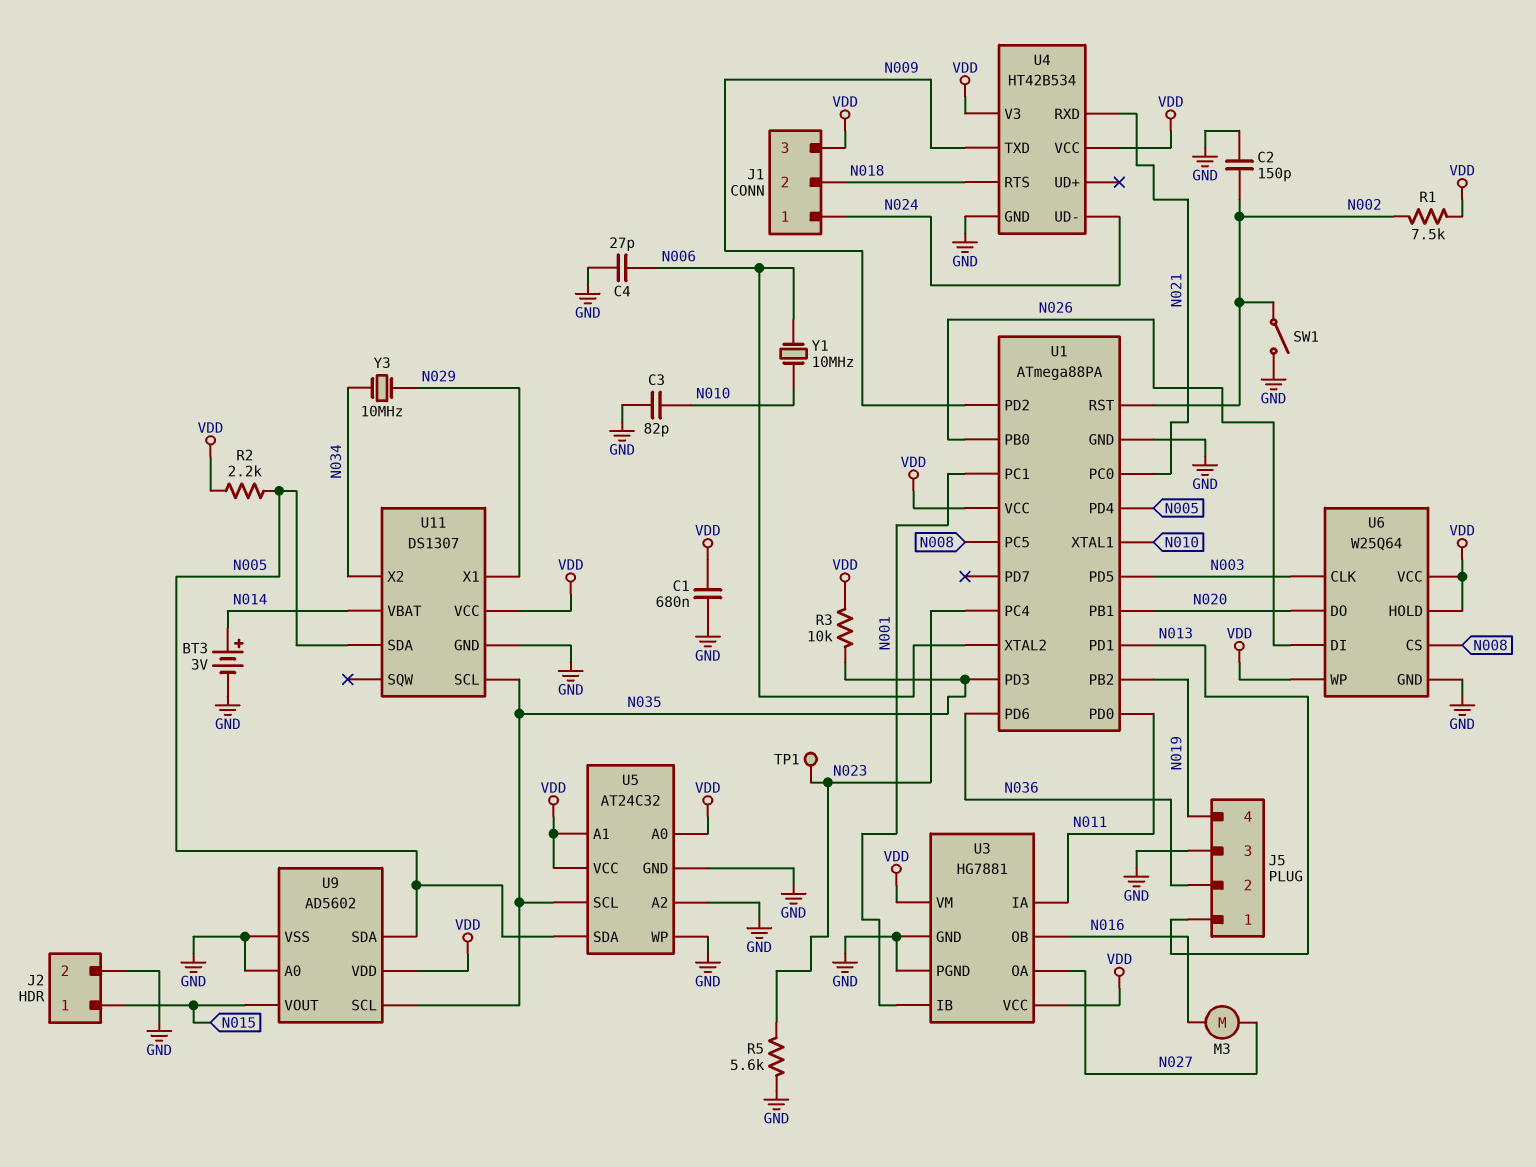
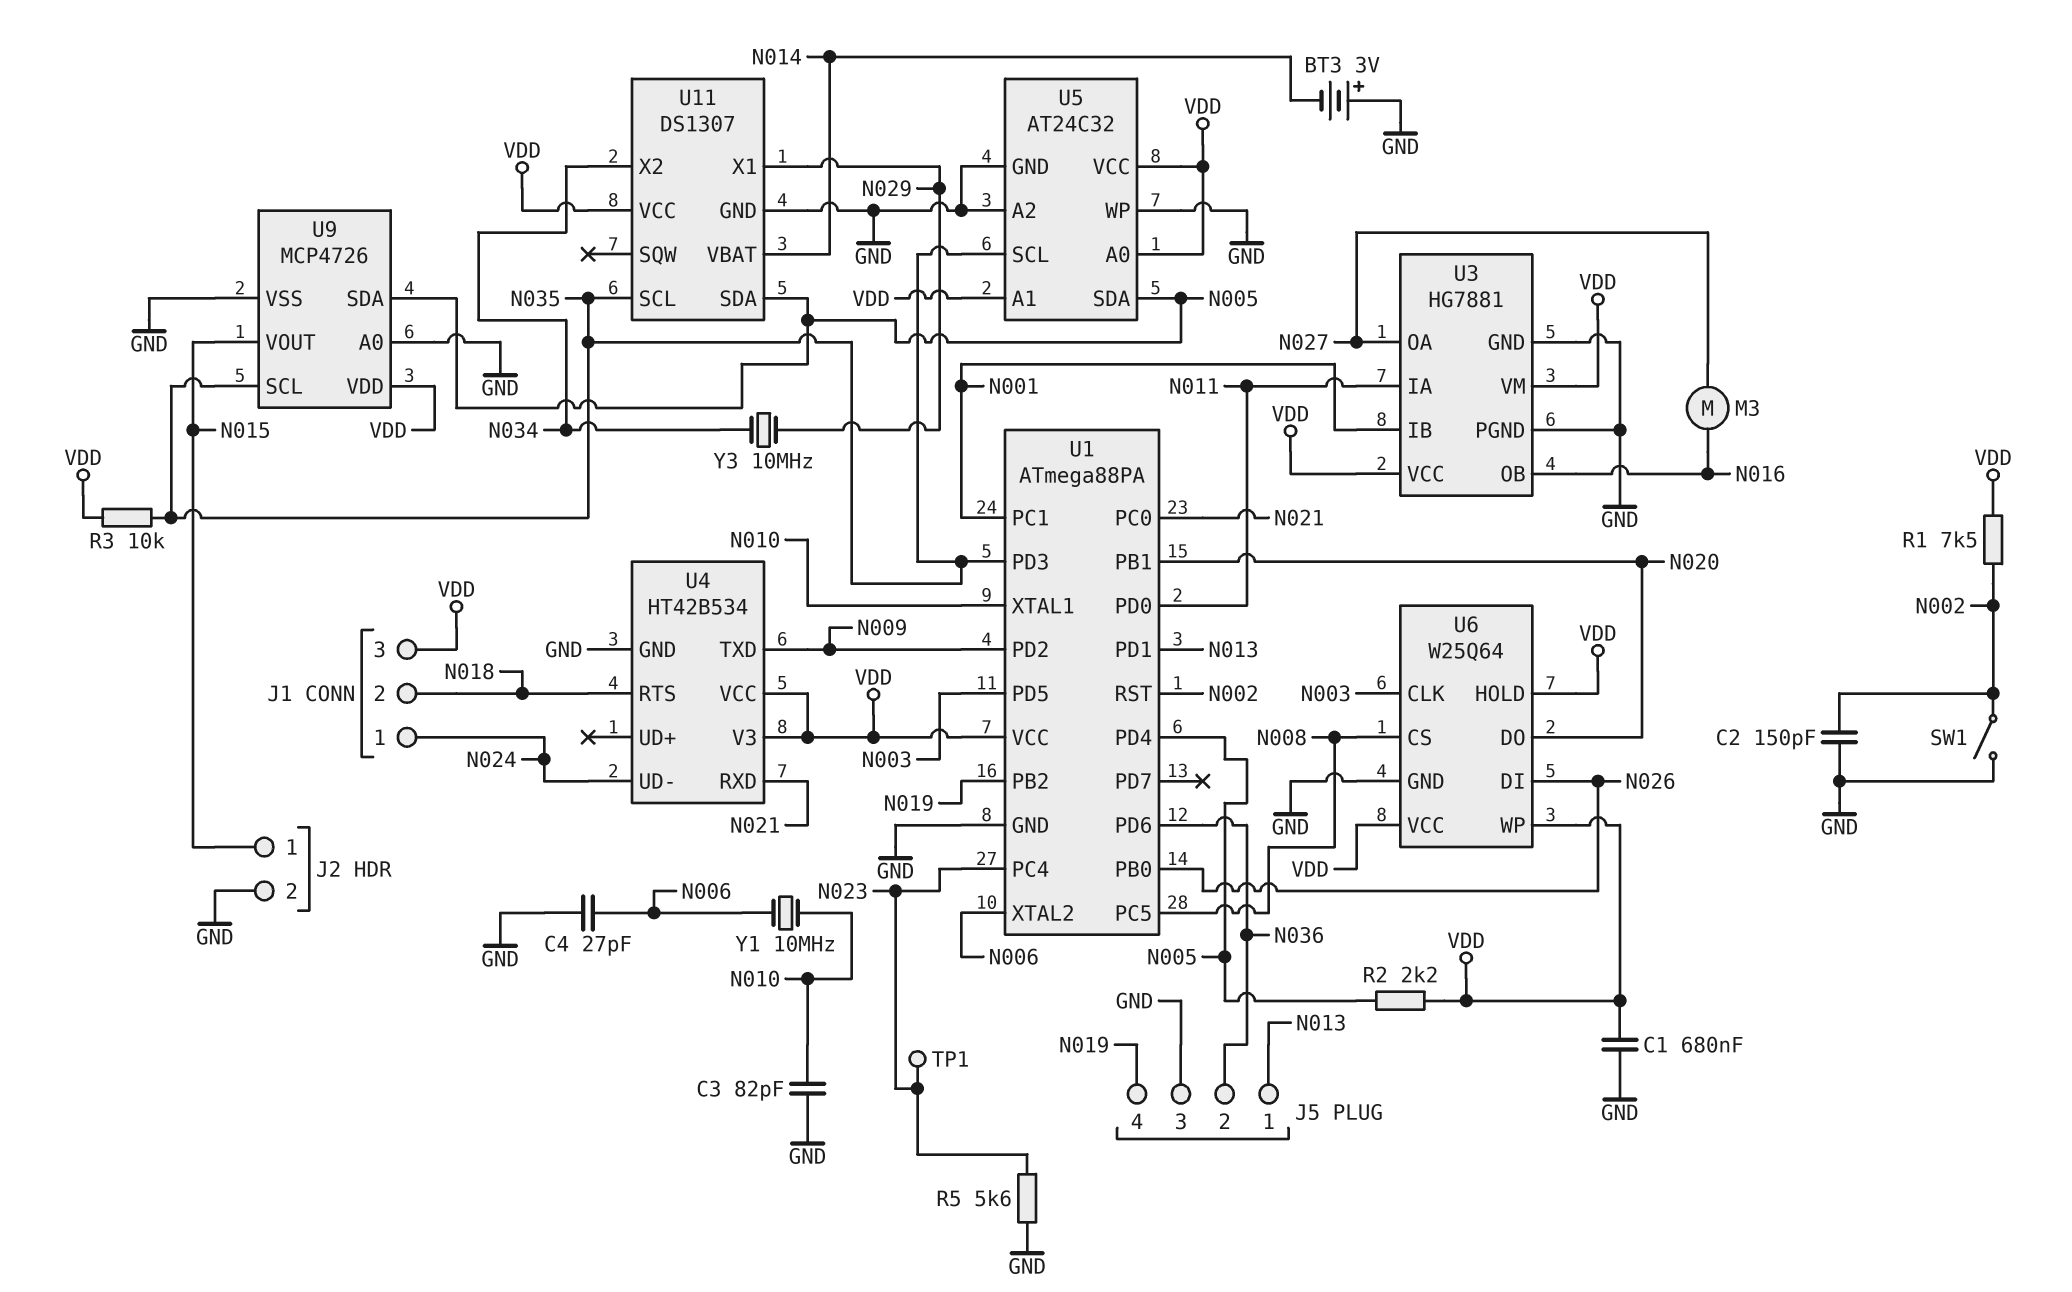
BT3: 3V (plus N014, minus GND) -> 3V (plus GND, minus N014)
U9: AD5602 -> MCP4726

